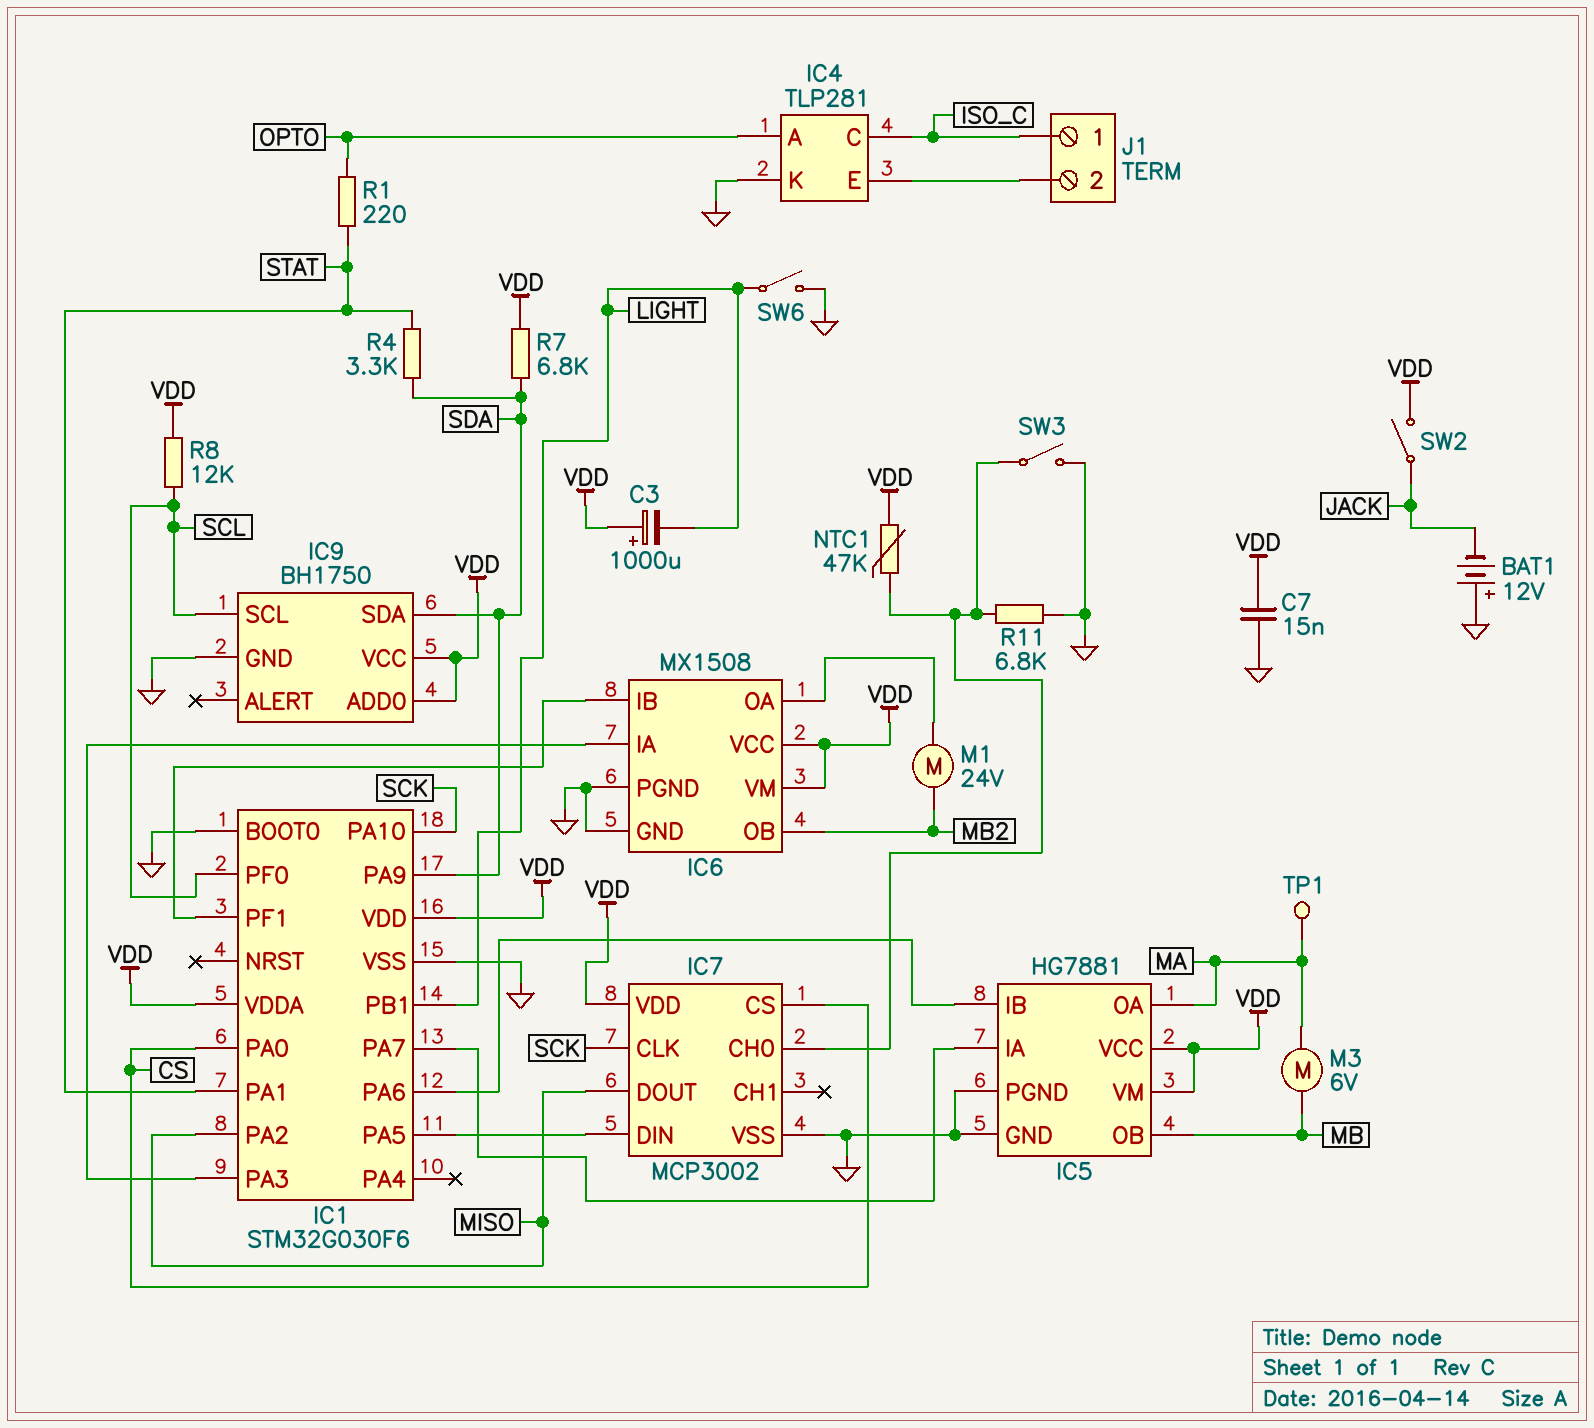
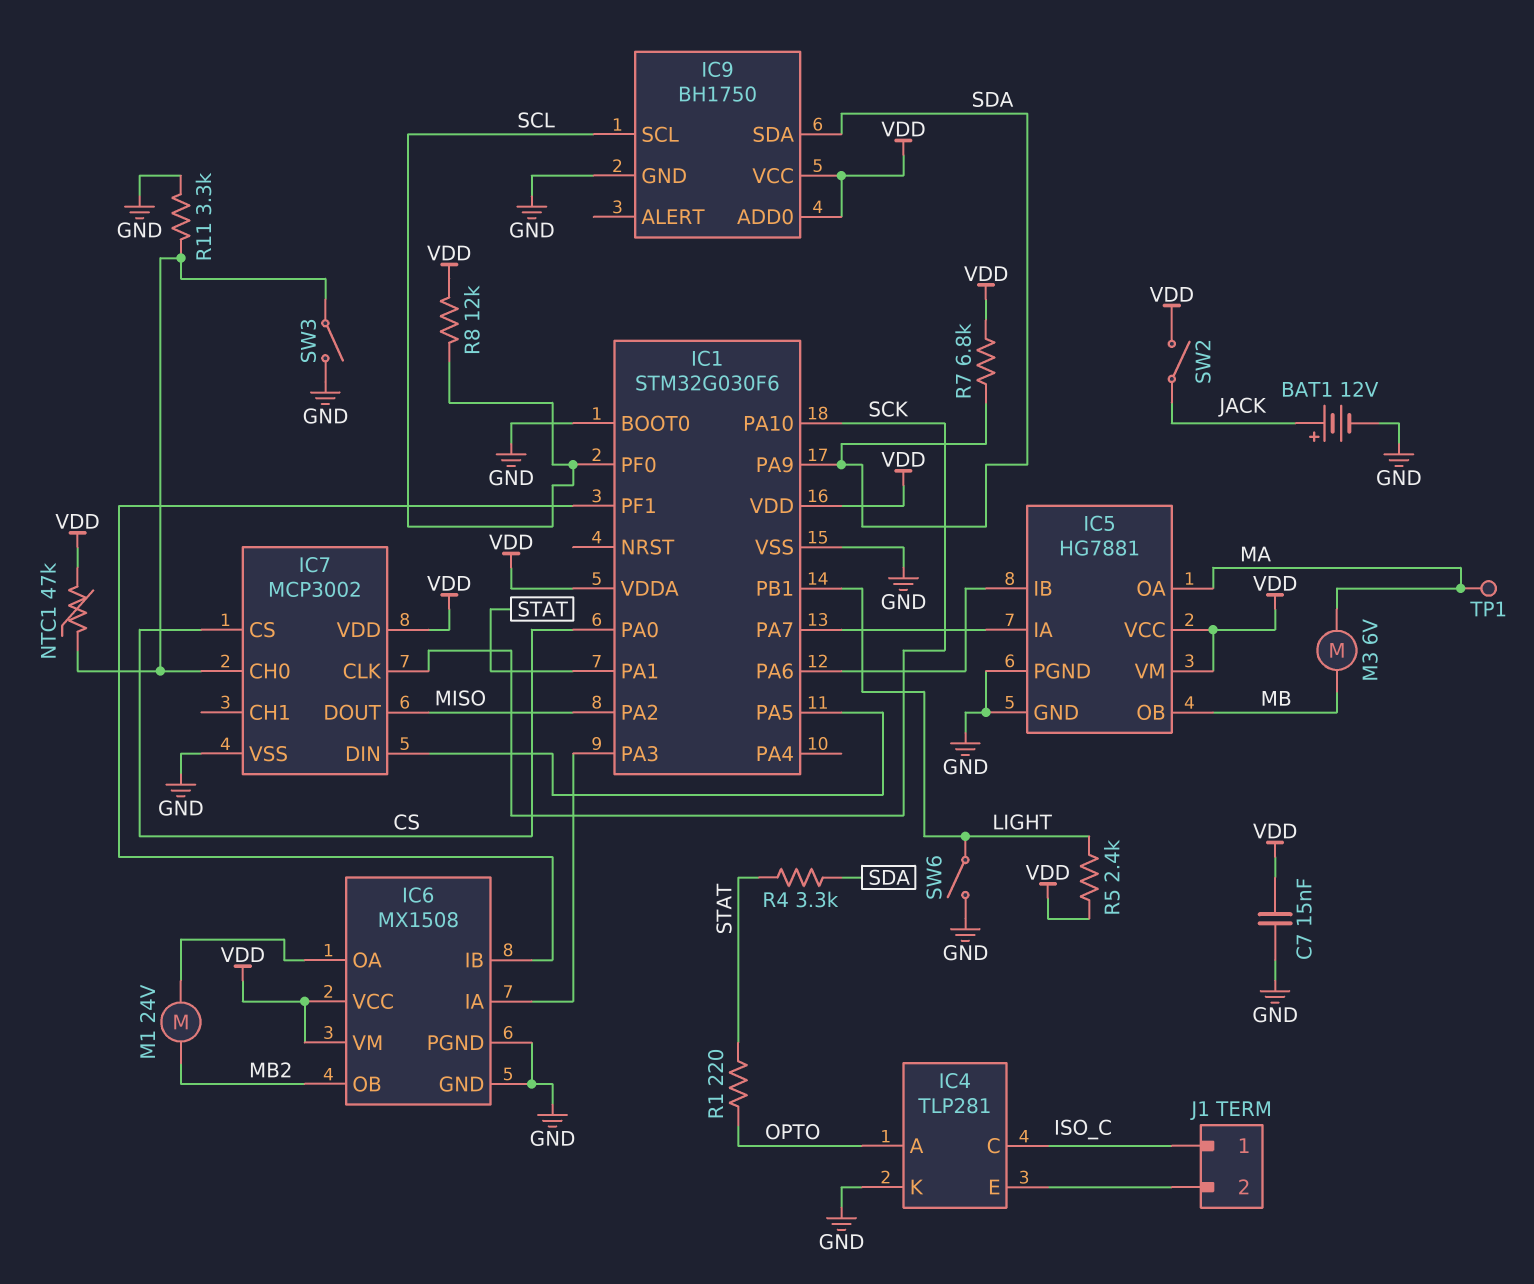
BAT1: 12V (plus GND, minus JACK) -> 12V (plus JACK, minus GND)
C3: 1000uF (plus VDD, minus LIGHT) -> none
R5: none -> 2.4k (LIGHT, VDD)
R11: 6.8k (GND, IC7/CH0) -> 3.3k (GND, IC7/CH0)

